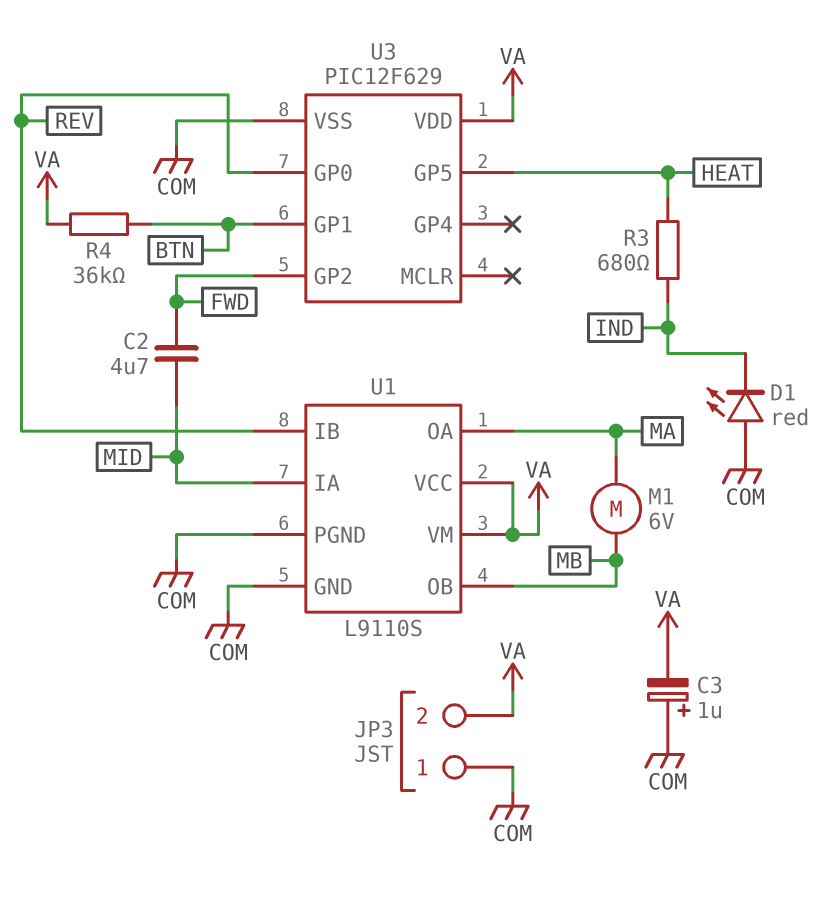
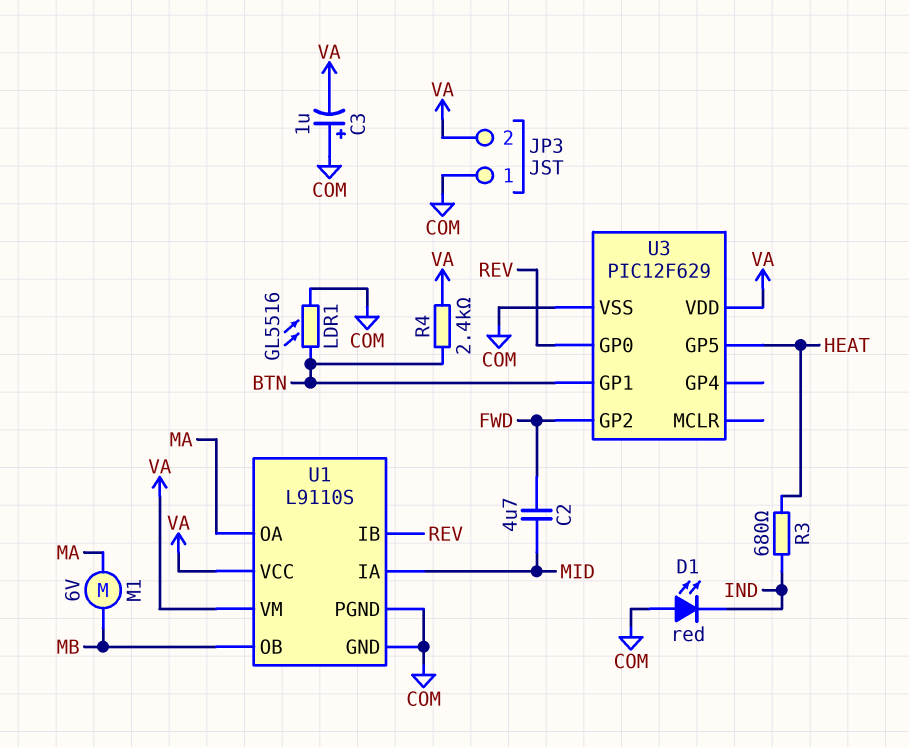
LDR1: none -> GL5516 (BTN, COM)
R4: 36k (BTN, VA) -> 2.4k (BTN, VA)

